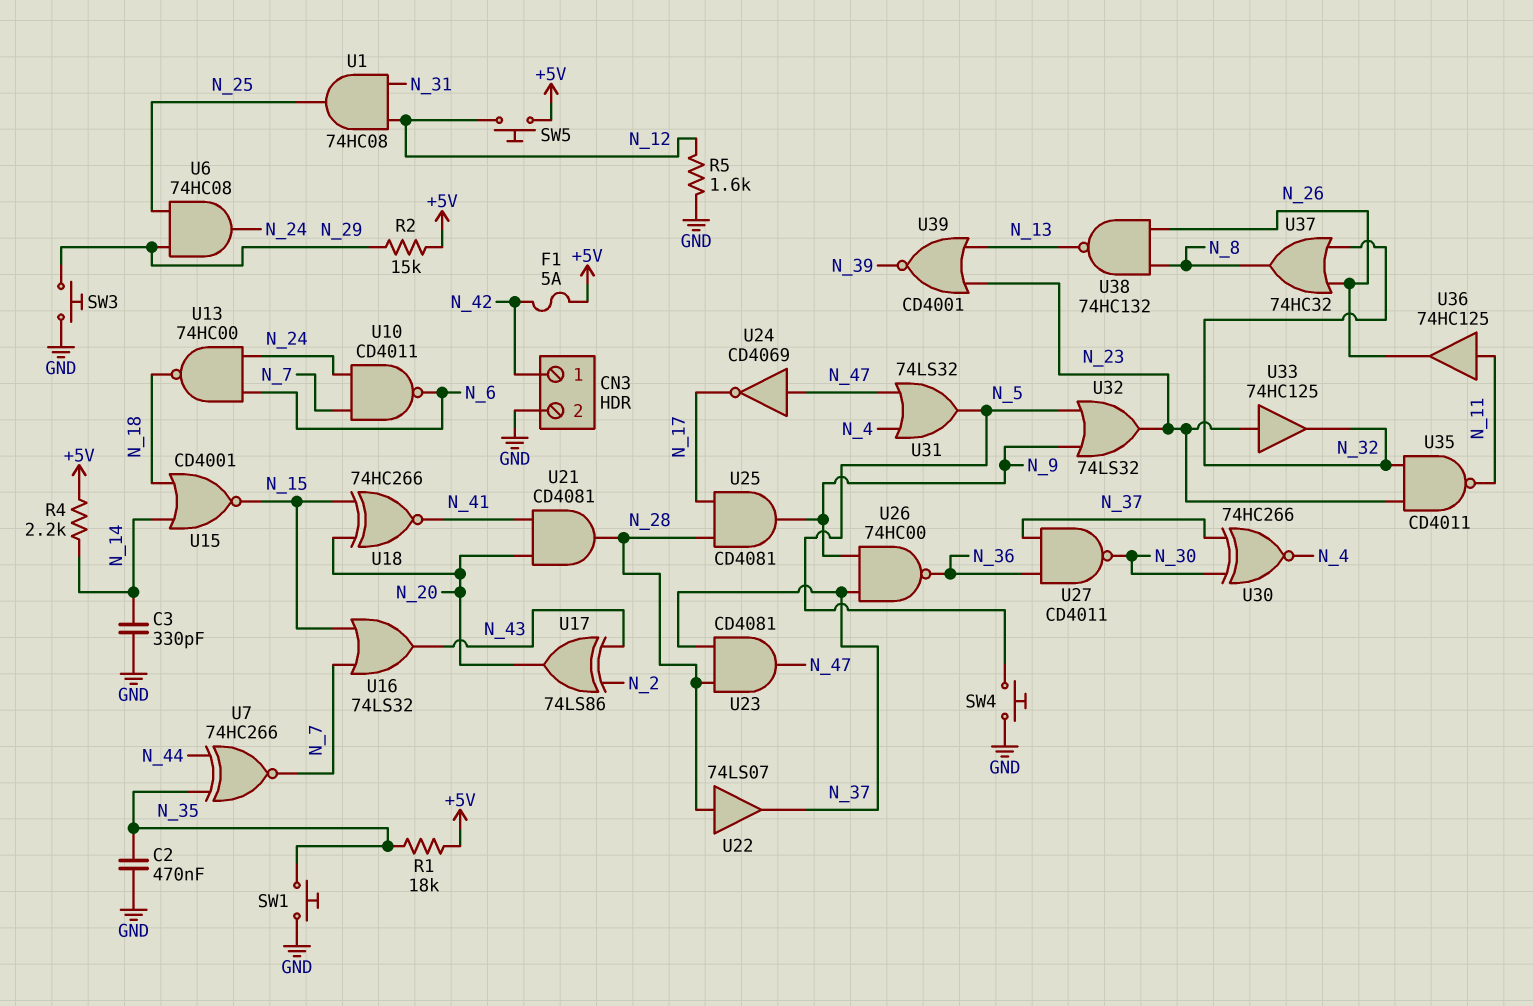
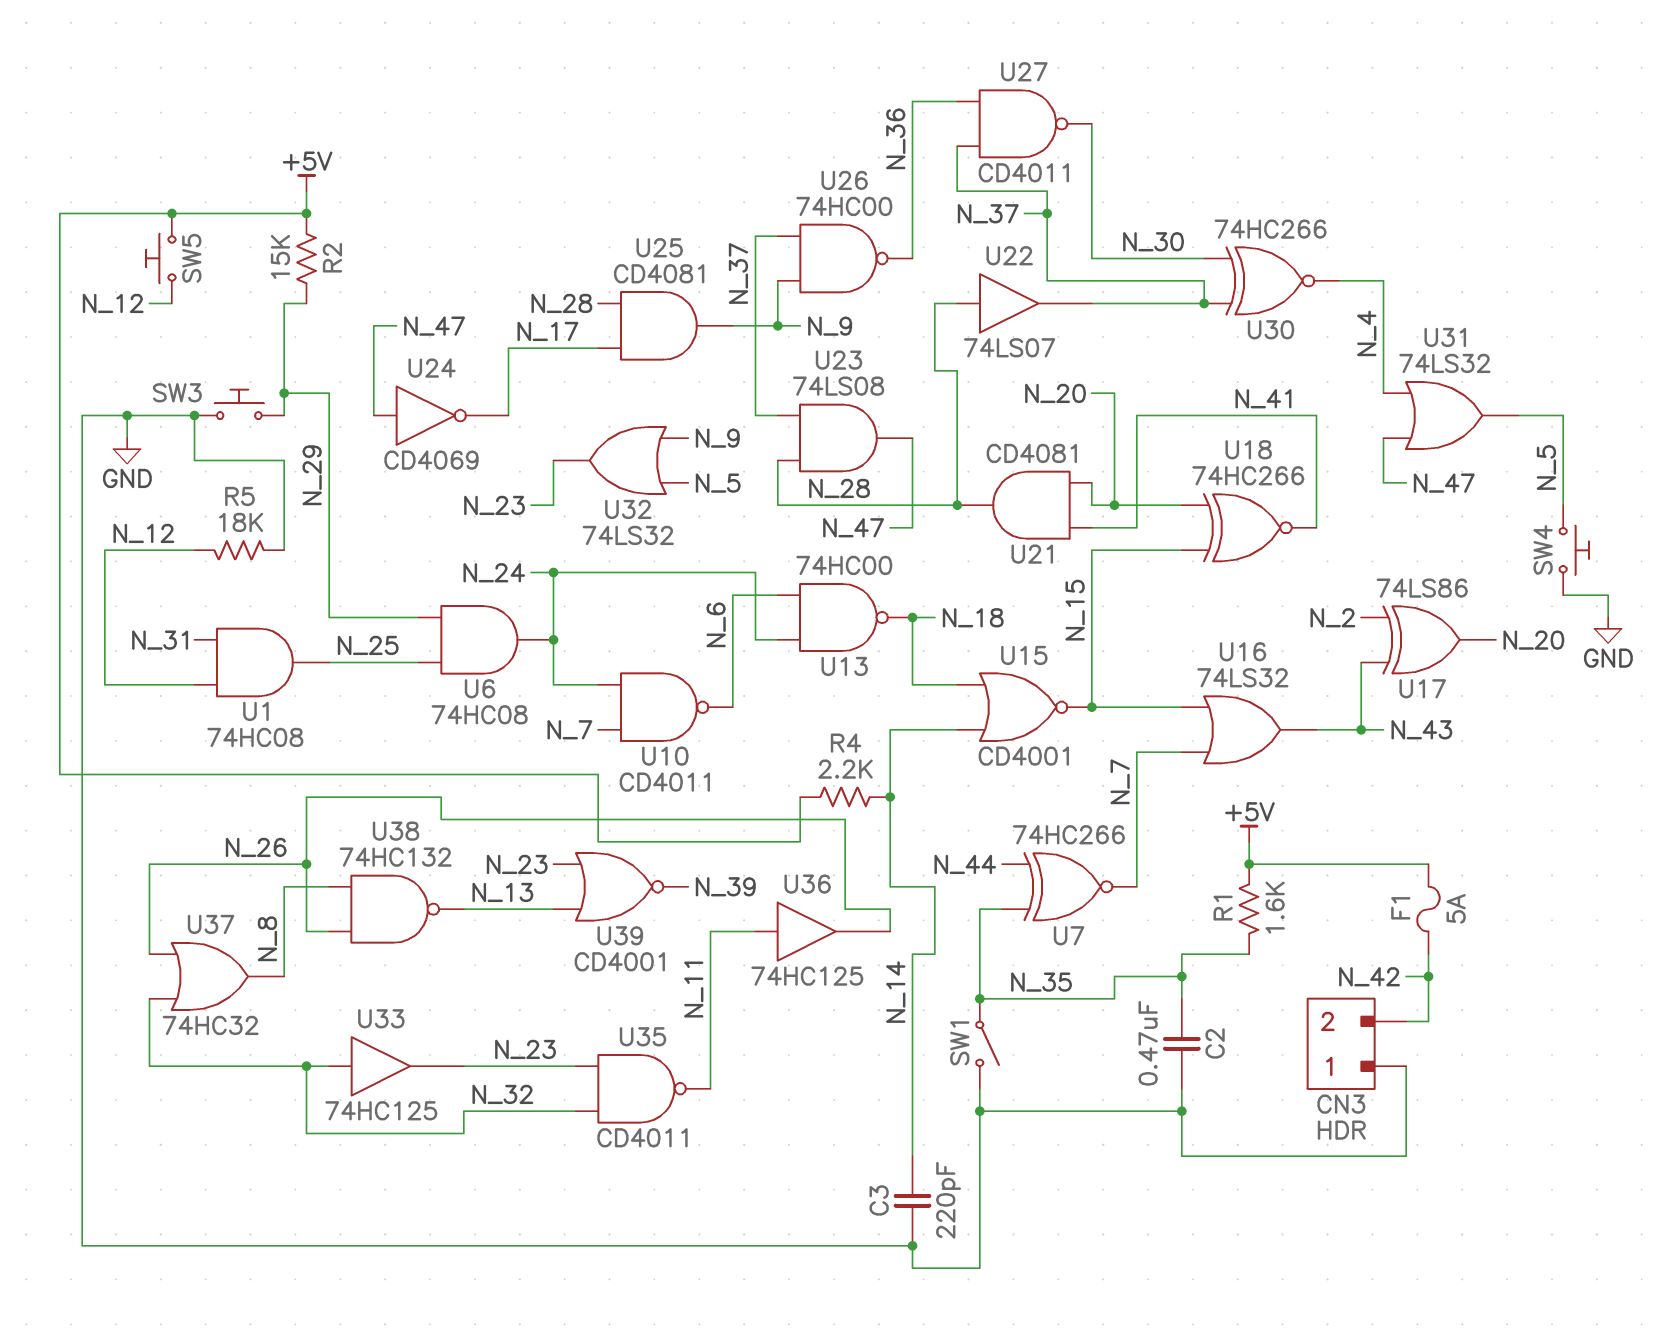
C3: 330pF (GND, N_14) -> 220pF (GND, N_14)
CN3 pin 1: N_42 -> GND
CN3 pin 2: GND -> N_42
R1: 18k (+5V, N_35) -> 1.6k (+5V, N_35)
R5: 1.6k (GND, N_12) -> 18k (GND, N_12)
SW1: button (GND, N_35) -> switch (GND, N_35)
U23: AND CD4081 (in N_28, in N_37, out N_47) -> AND 74LS08 (in N_28, in N_37, out N_47)
U33: buffer 74HC125 (in N_23, out N_32) -> buffer 74HC125 (in N_32, out N_23)

